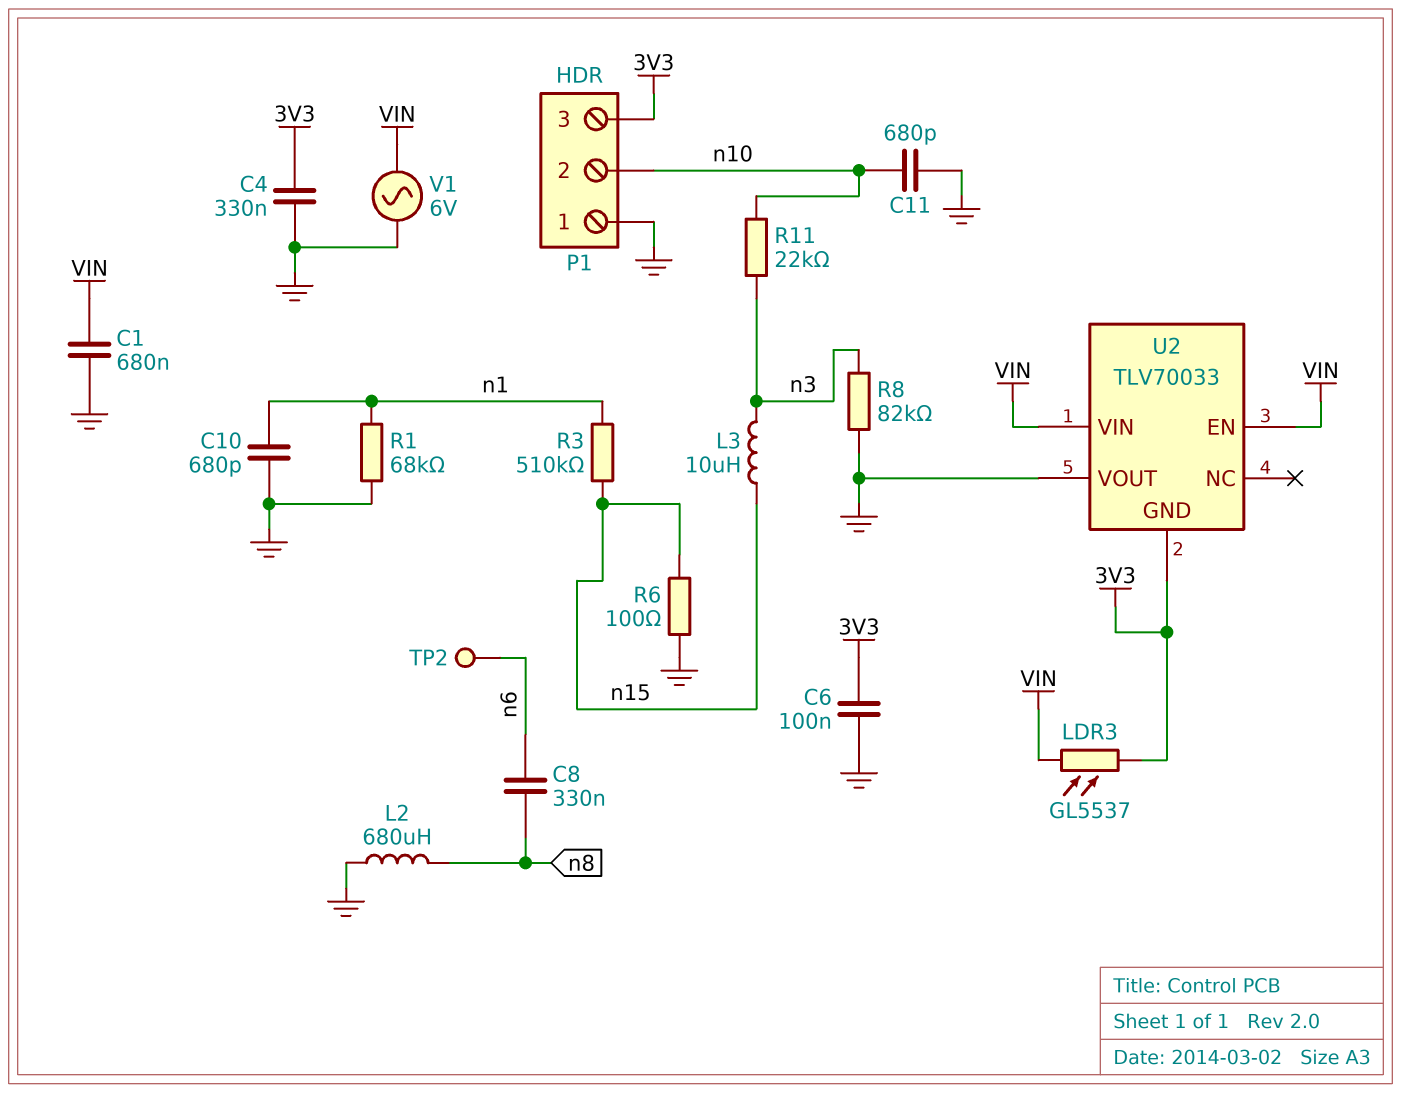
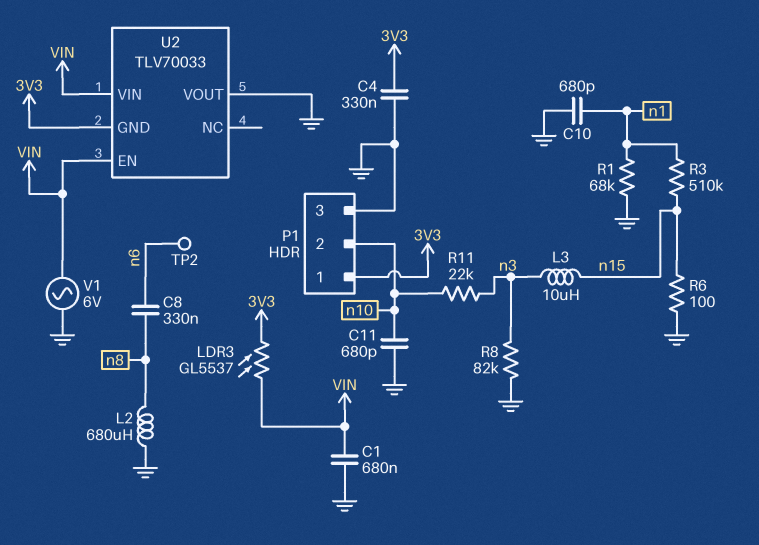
C6: 100nF (3V3, GND) -> none
P1 pin 1: GND -> 3V3
P1 pin 3: 3V3 -> GND

